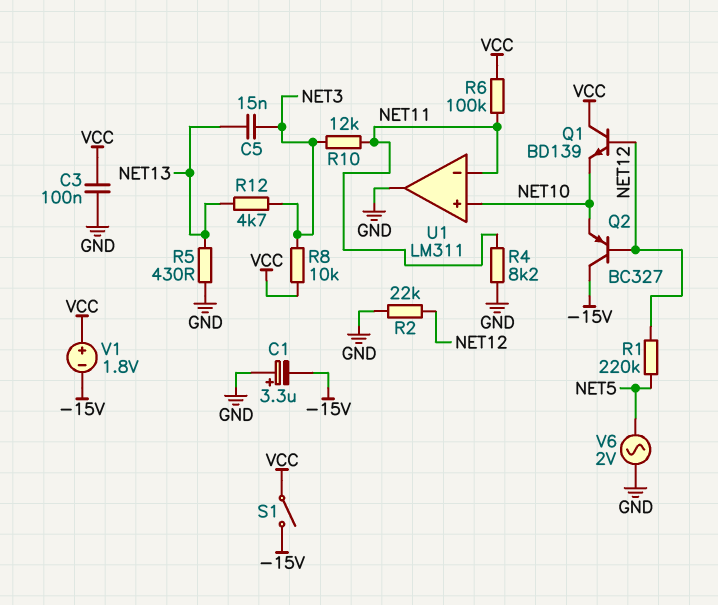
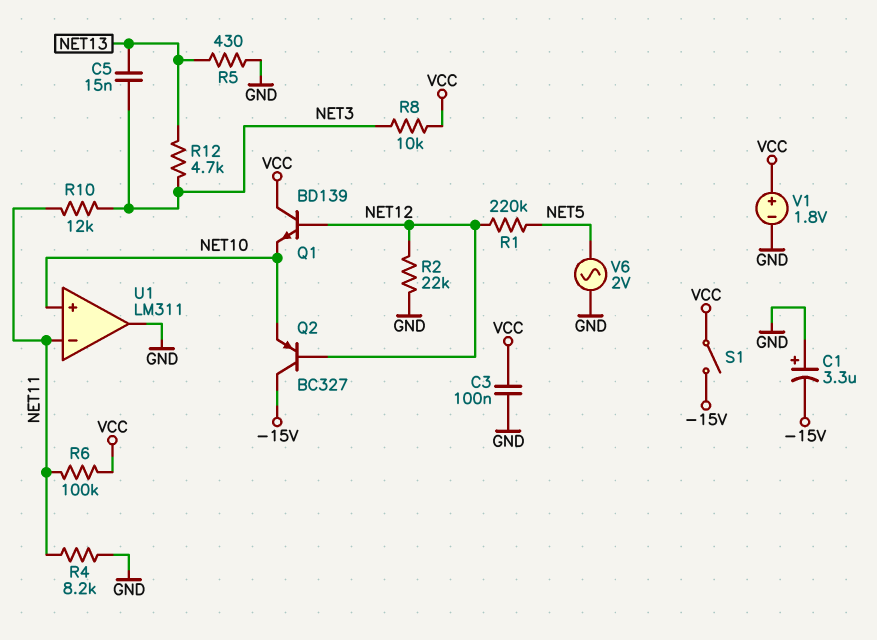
V1: 1.8V (plus VCC, minus -15V) -> 1.8V (plus VCC, minus GND)

